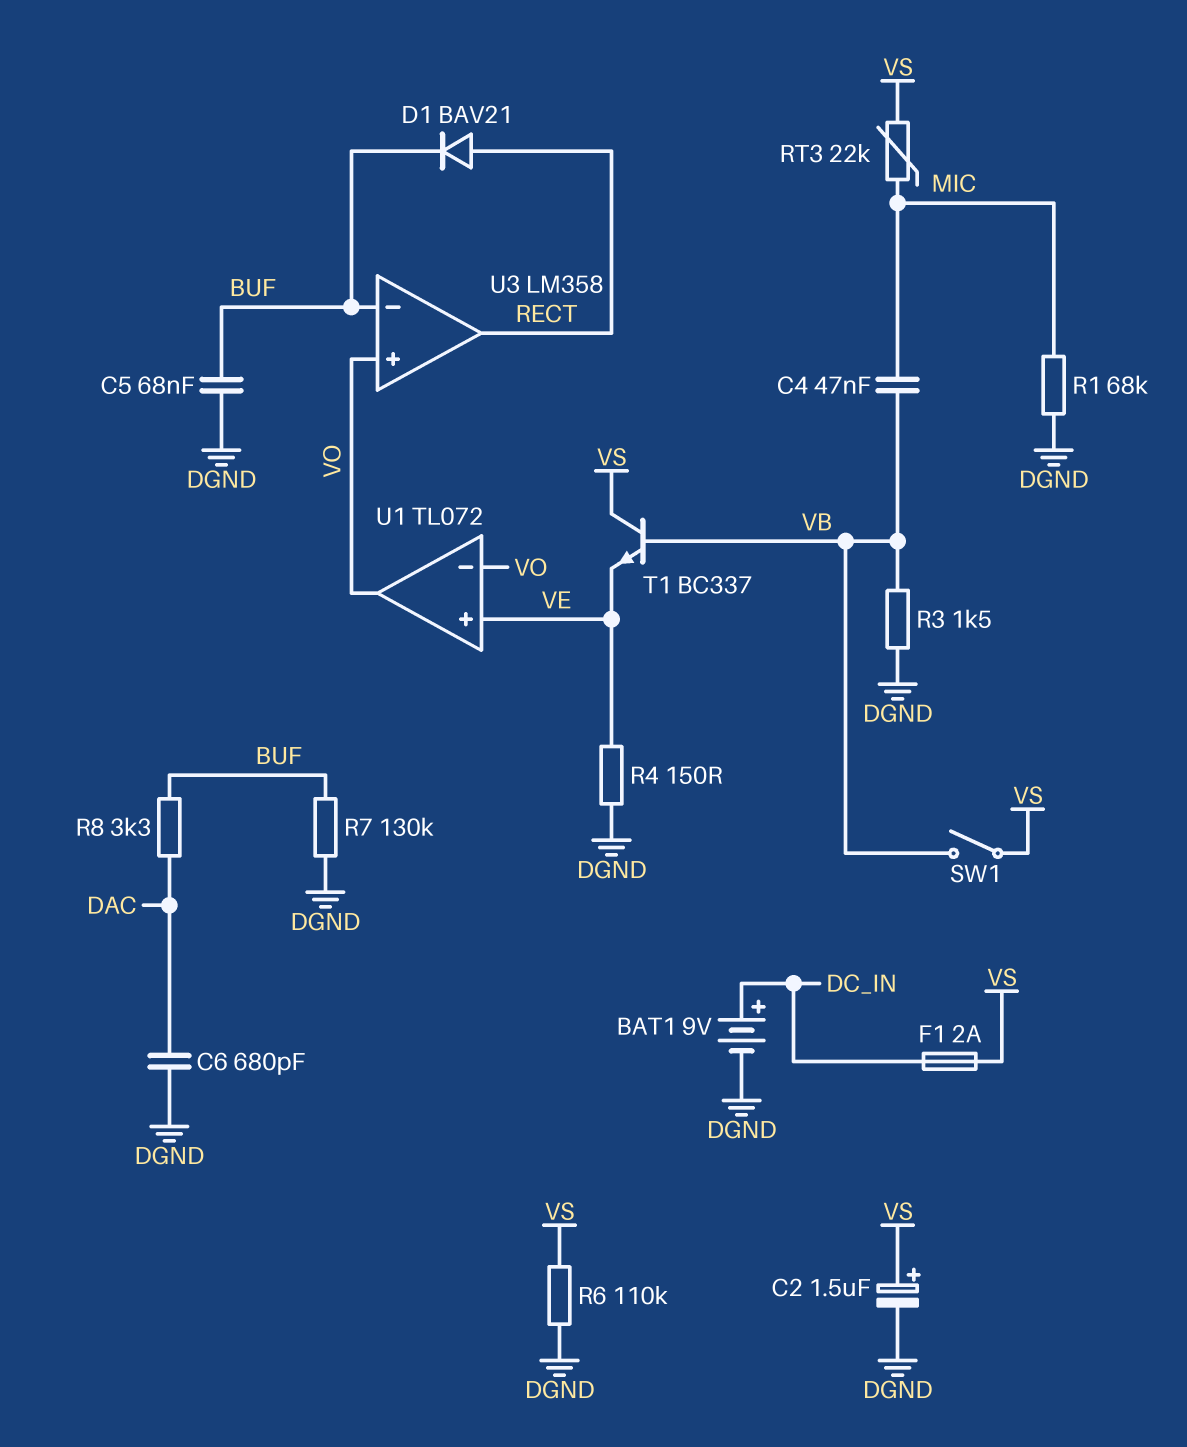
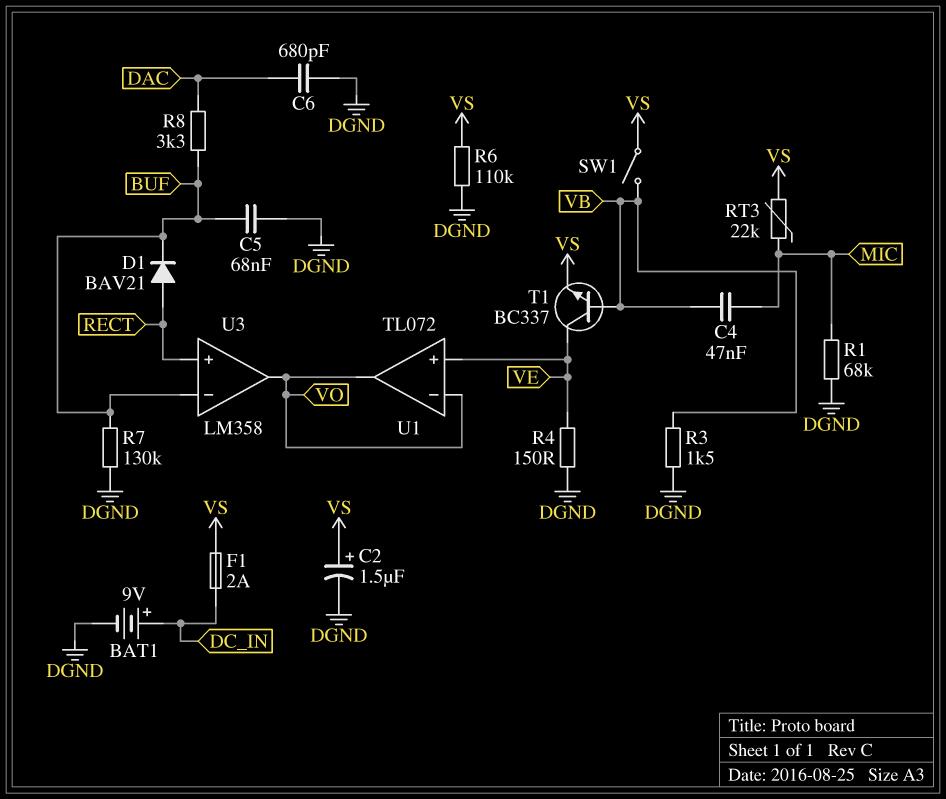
T1: NPN BC337 (B VB, C VS, E VE) -> NPN BC337 (B VB, C VE, E VS)
U3 pin in+: VO -> RECT
U3 pin out: RECT -> VO

